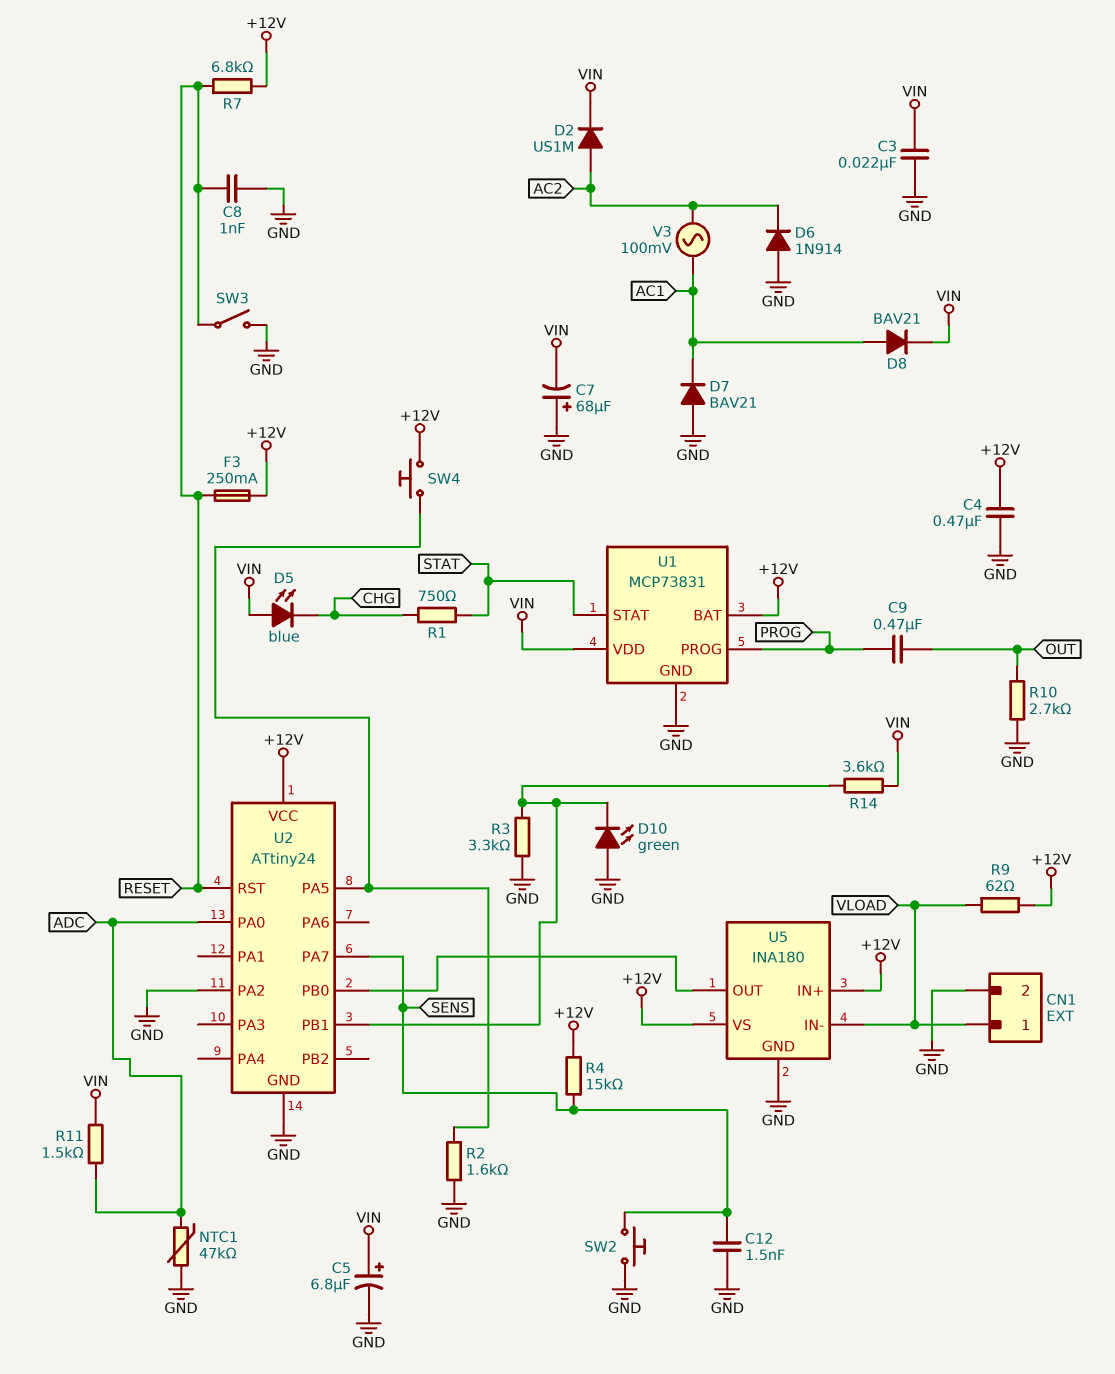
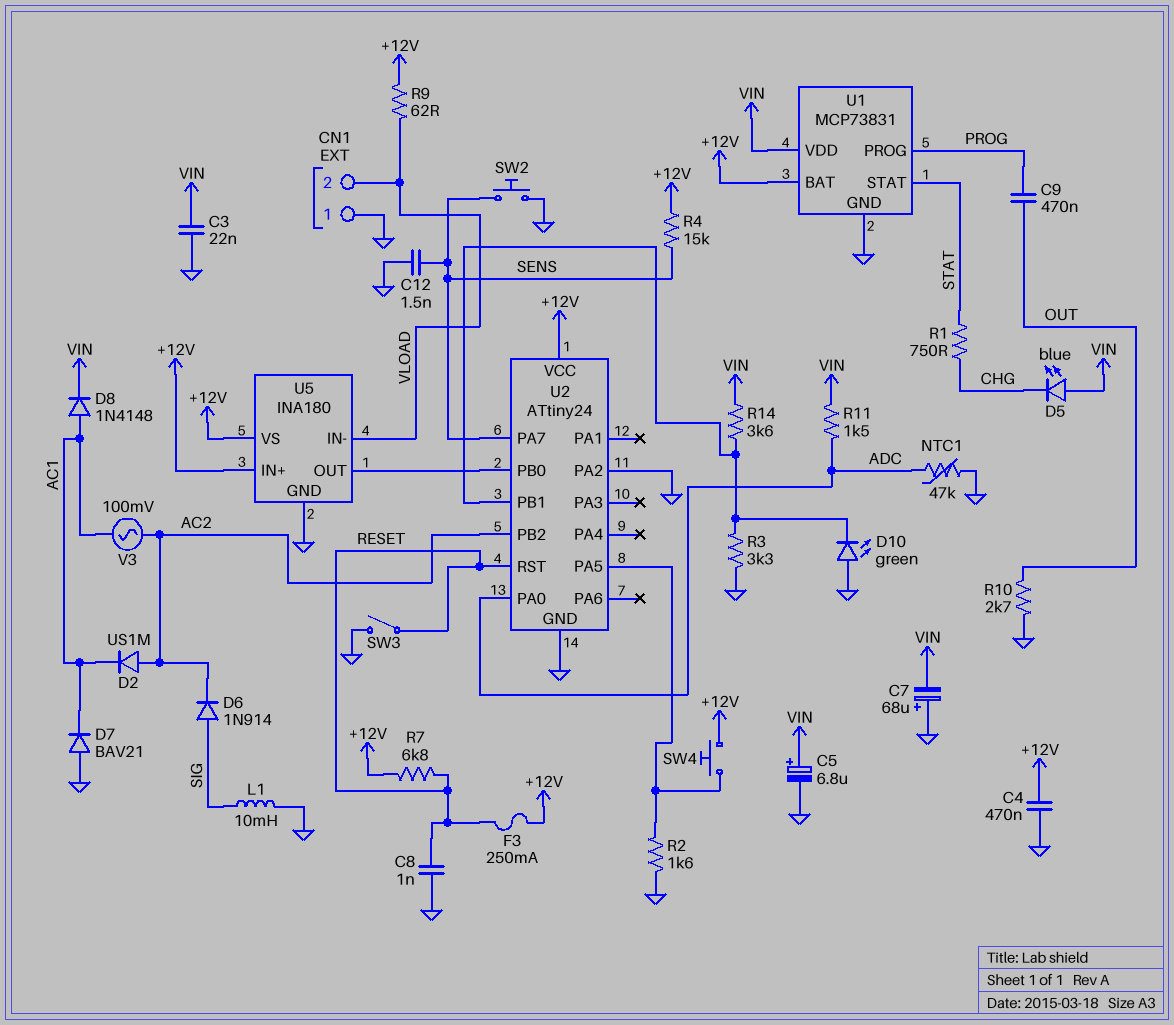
CN1 pin 1: VLOAD -> GND
CN1 pin 2: GND -> VLOAD
D2: diode US1M (A AC2, K VIN) -> diode US1M (A AC2, K AC1)
D6: diode 1N914 (A GND, K AC2) -> diode 1N914 (A SIG, K AC2)
D8: diode BAV21 (A AC1, K VIN) -> diode 1N4148 (A AC1, K VIN)
L1: none -> 10mH (GND, SIG)
U2 pin PB2: none -> AC2

